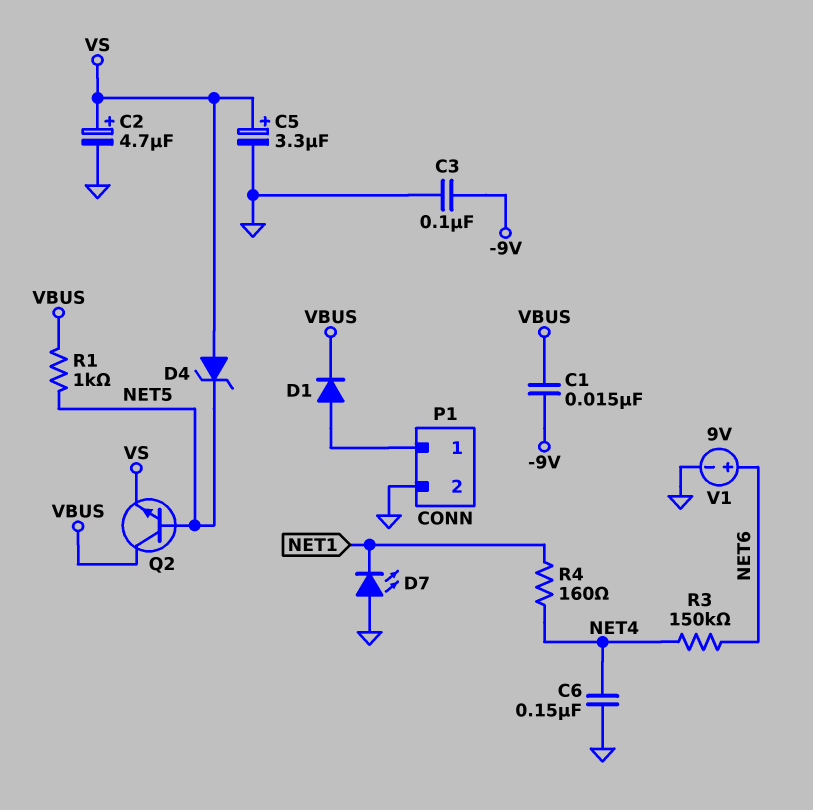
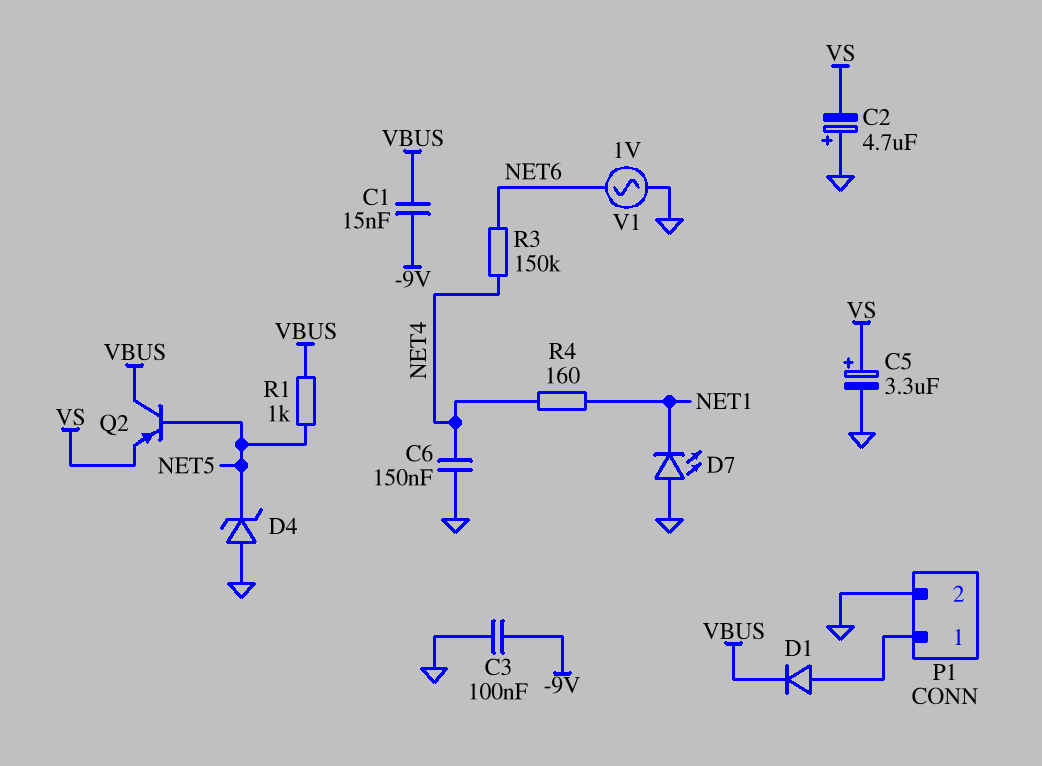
C2: 4.7uF (plus VS, minus GND) -> 4.7uF (plus GND, minus VS)
D4: zener (A VS, K NET5) -> zener (A GND, K NET5)
Q2: NPN (B NET5, C VBUS, E VS) -> PNP (B NET5, C VBUS, E VS)
V1: 9V (plus NET6, minus GND) -> AC 1V (GND, NET6)

